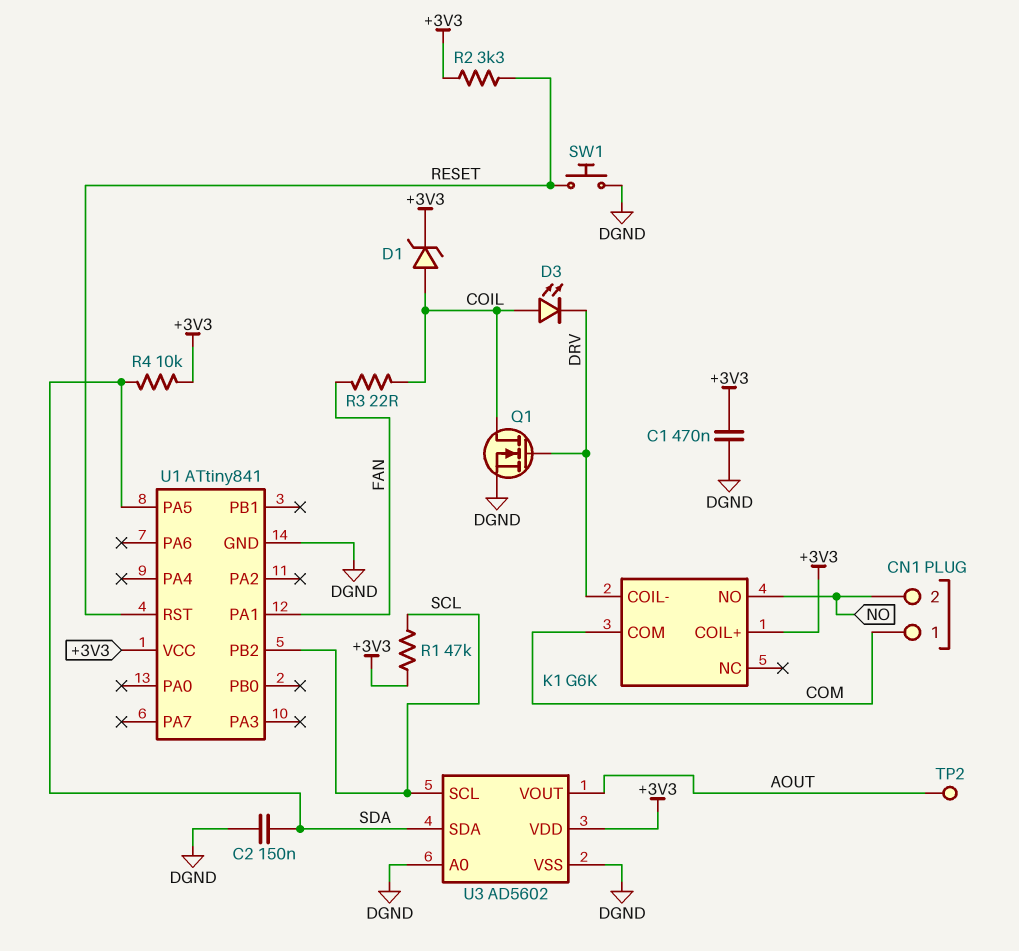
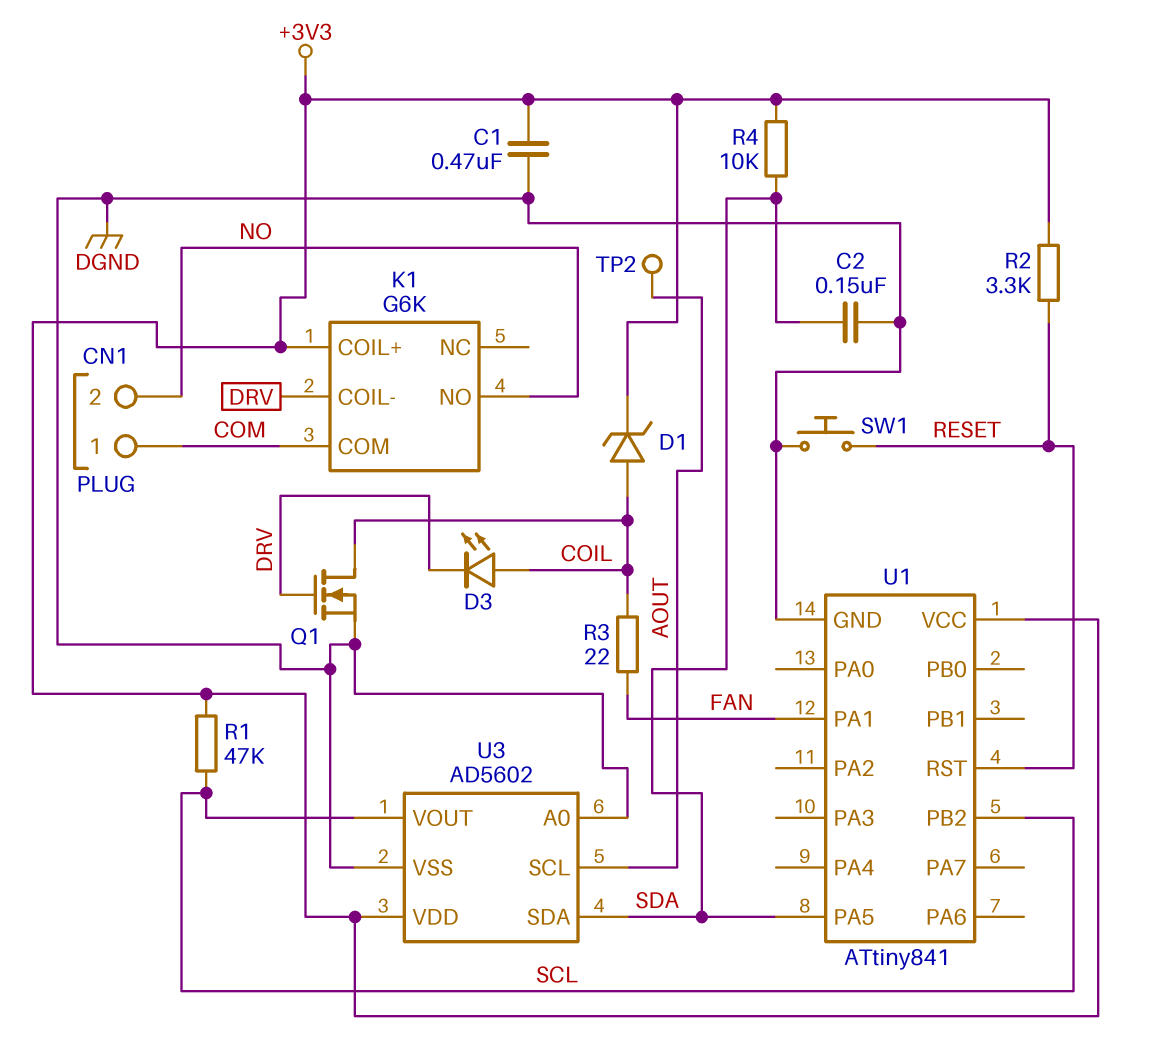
U3 pin SCL: SCL -> AOUT
U3 pin VOUT: AOUT -> SCL

